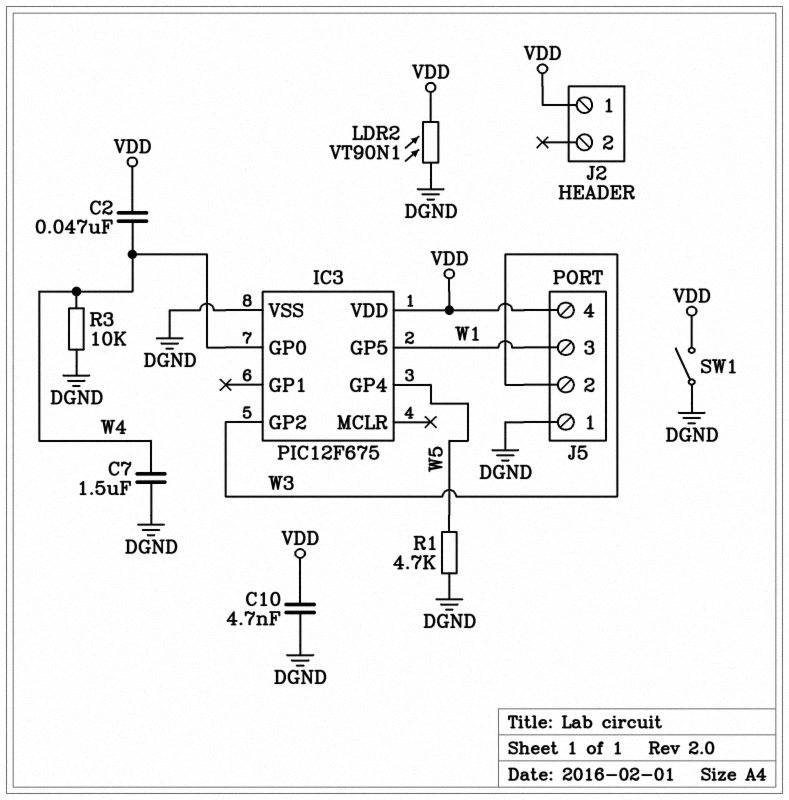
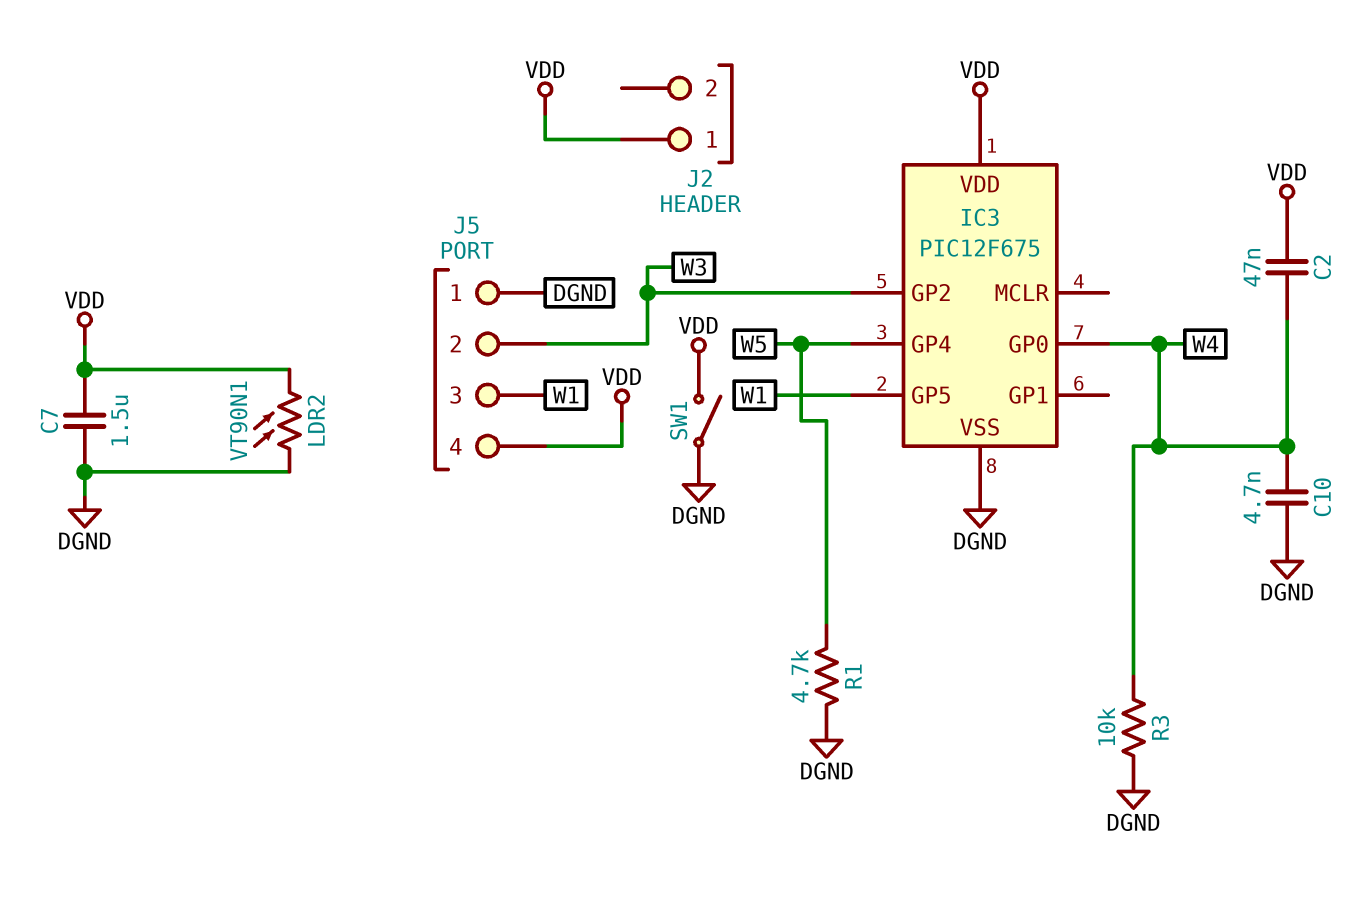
C7: 1.5uF (DGND, W4) -> 1.5uF (DGND, VDD)
C10: 4.7nF (DGND, VDD) -> 4.7nF (DGND, W4)

